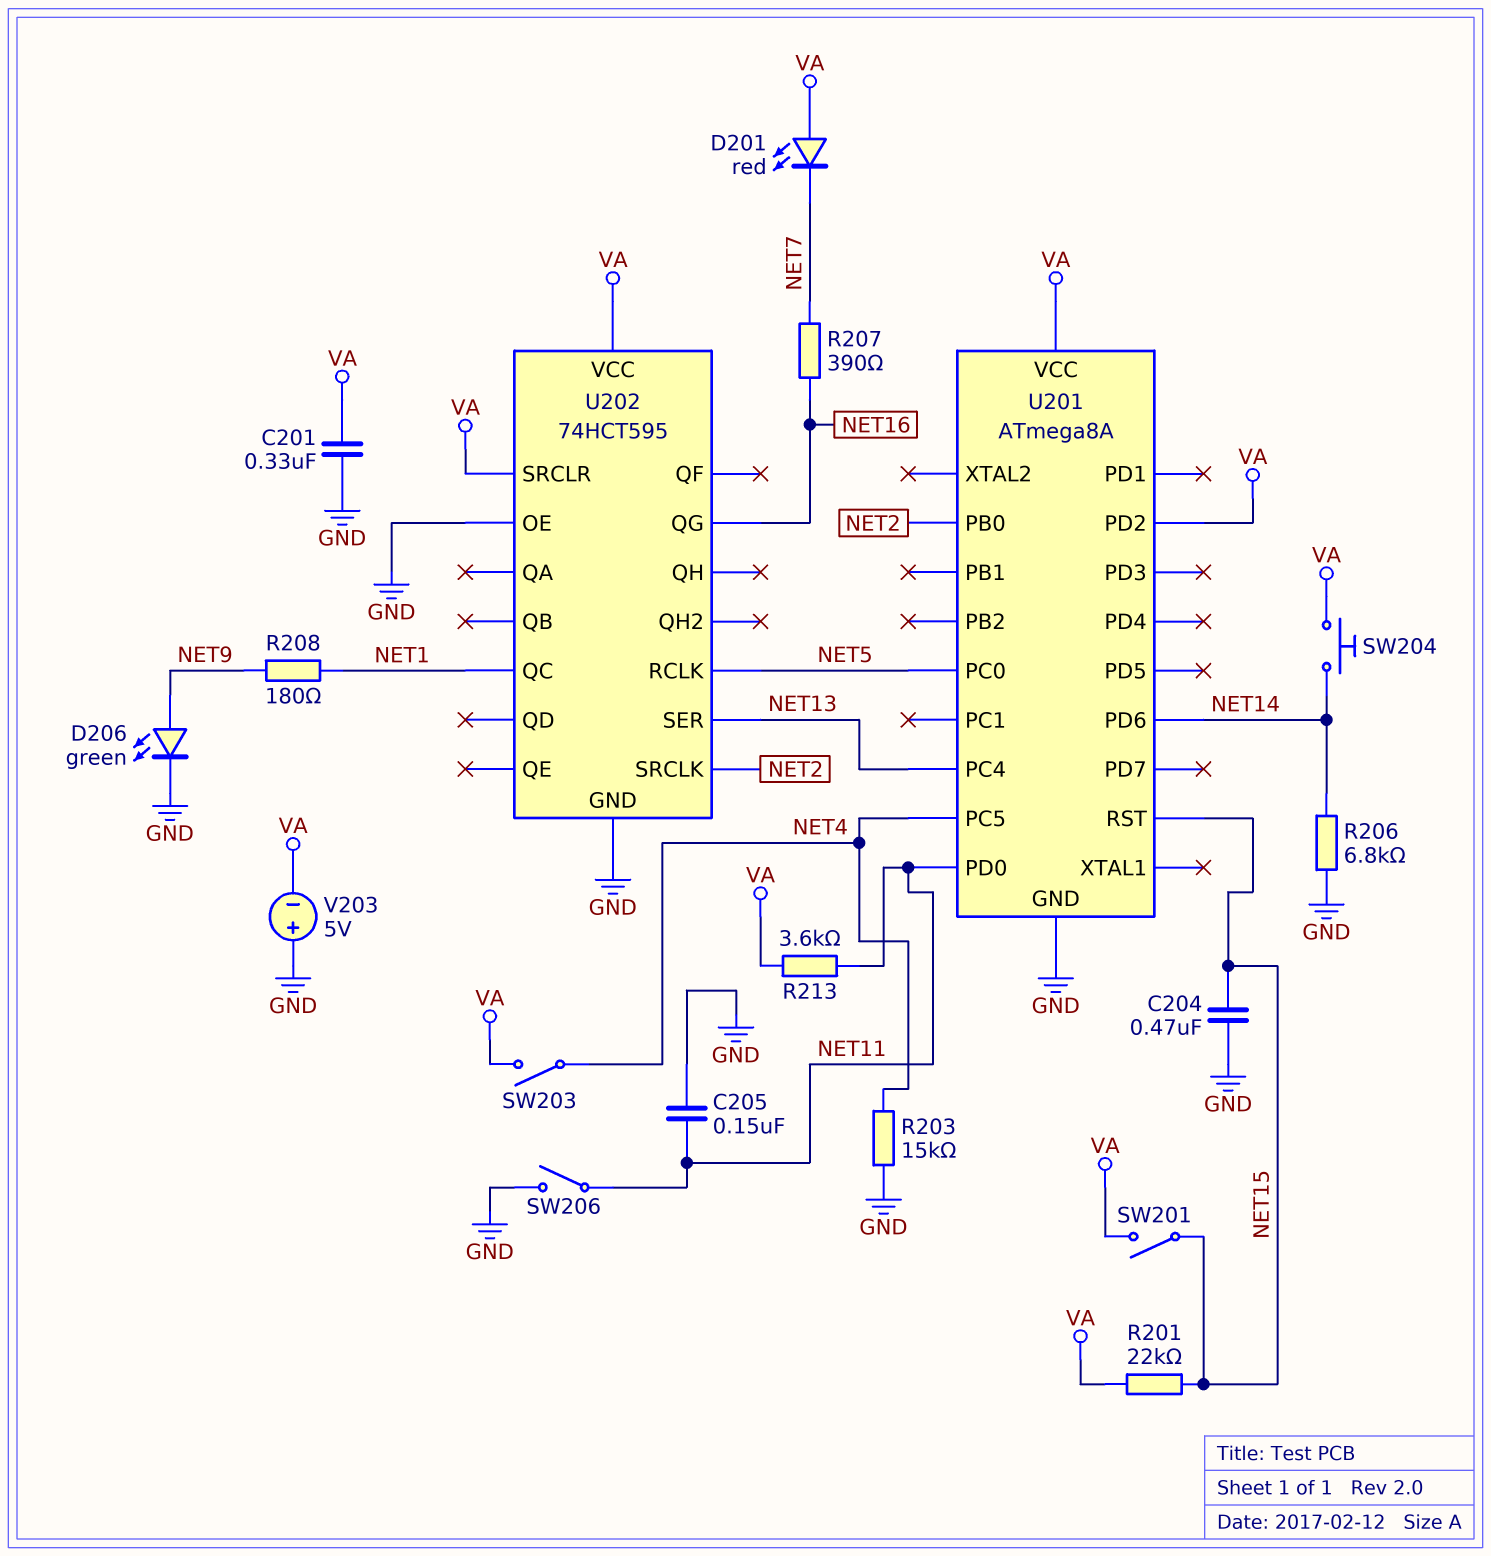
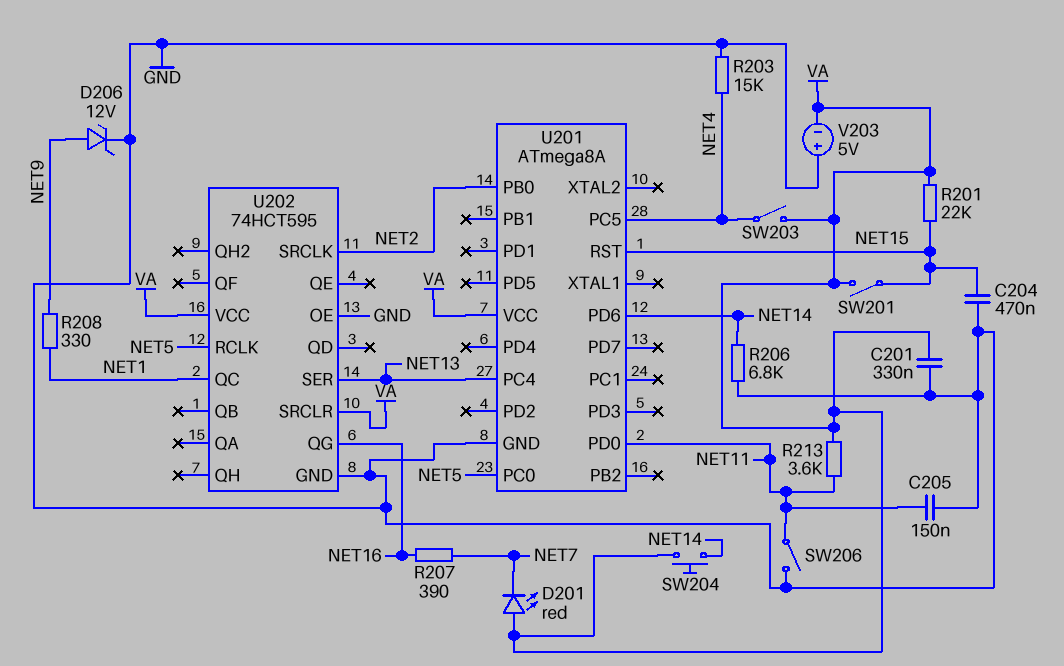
D206: LED green (A NET9, K GND) -> zener 12V (A NET9, K GND)
R208: 180 (NET1, NET9) -> 330 (NET1, NET9)
U201 pin PD2: VA -> none

